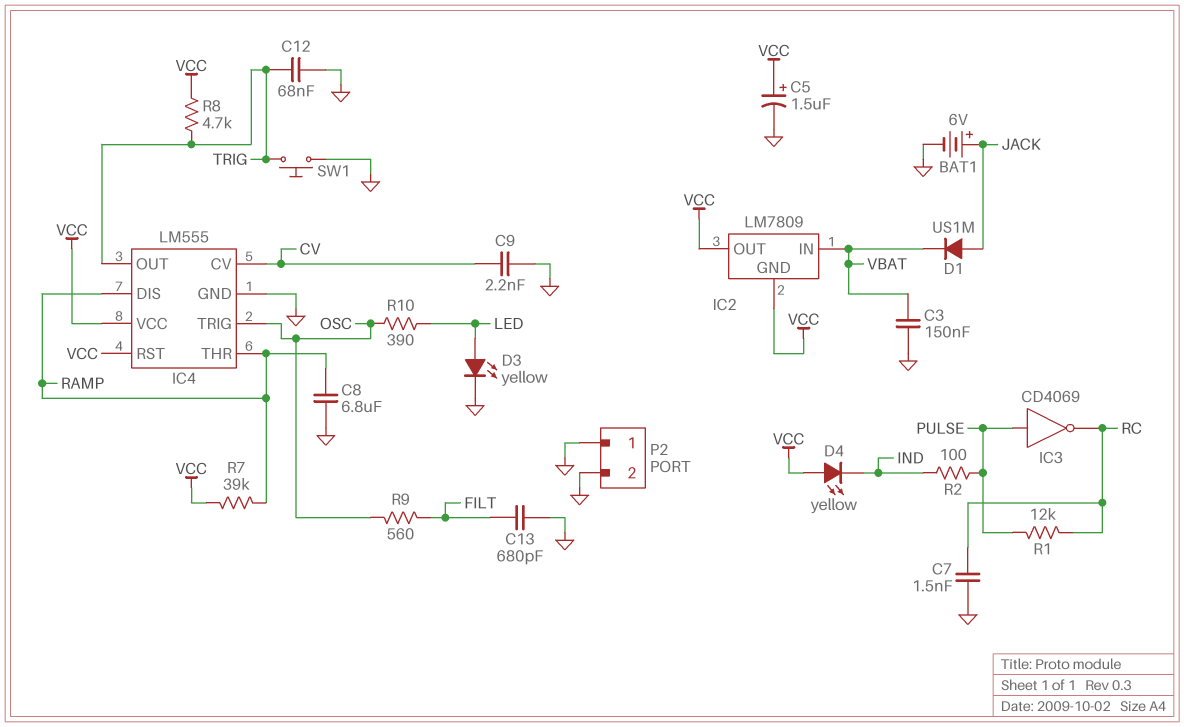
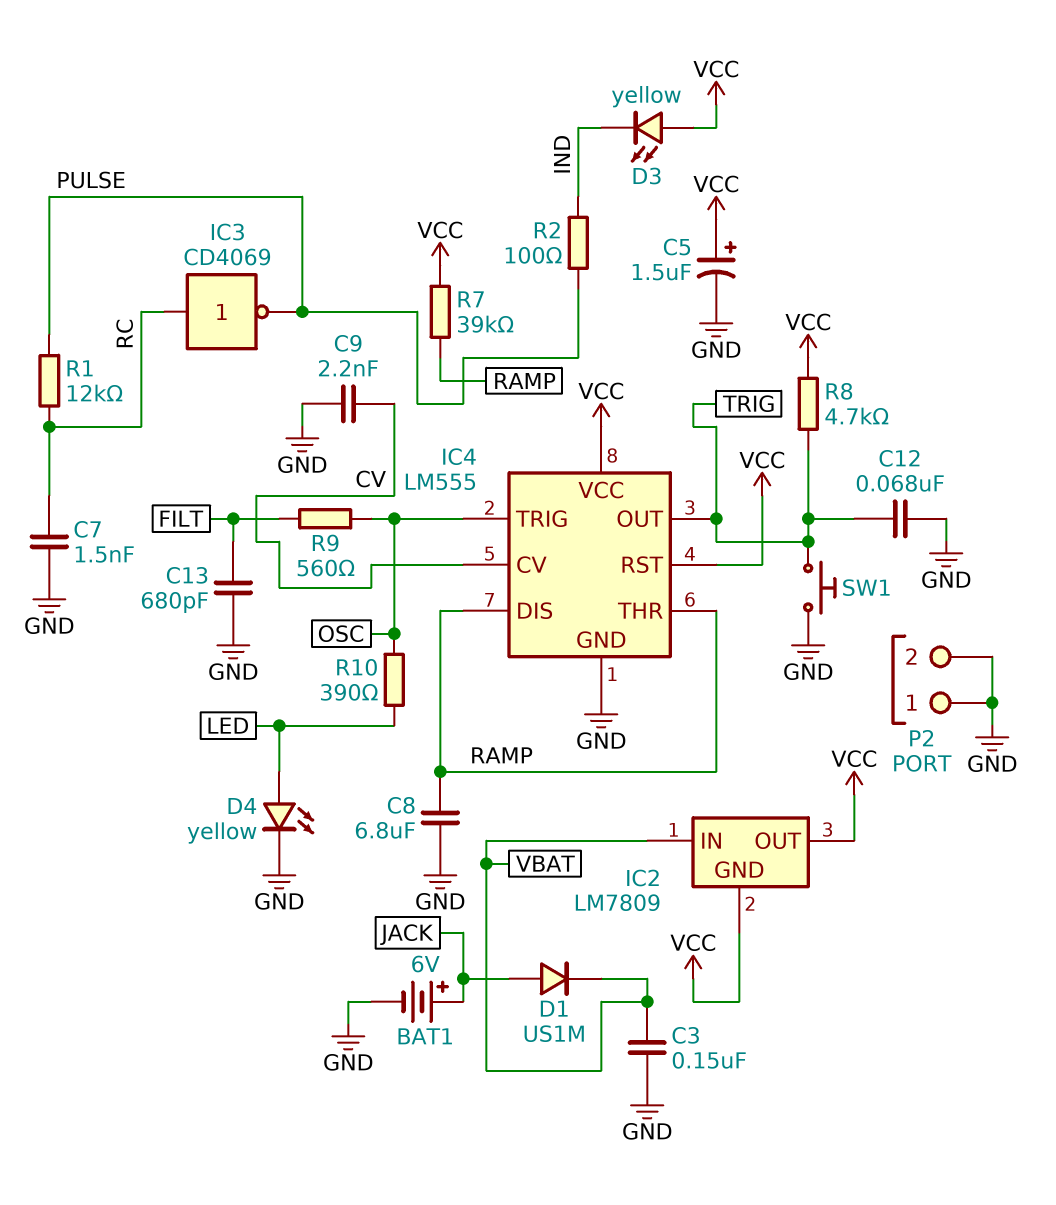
D3: LED yellow (A LED, K GND) -> LED yellow (A VCC, K IND)
D4: LED yellow (A VCC, K IND) -> LED yellow (A LED, K GND)
IC3: NOT CD4069 (in PULSE, out RC) -> NOT CD4069 (in RC, out PULSE)

